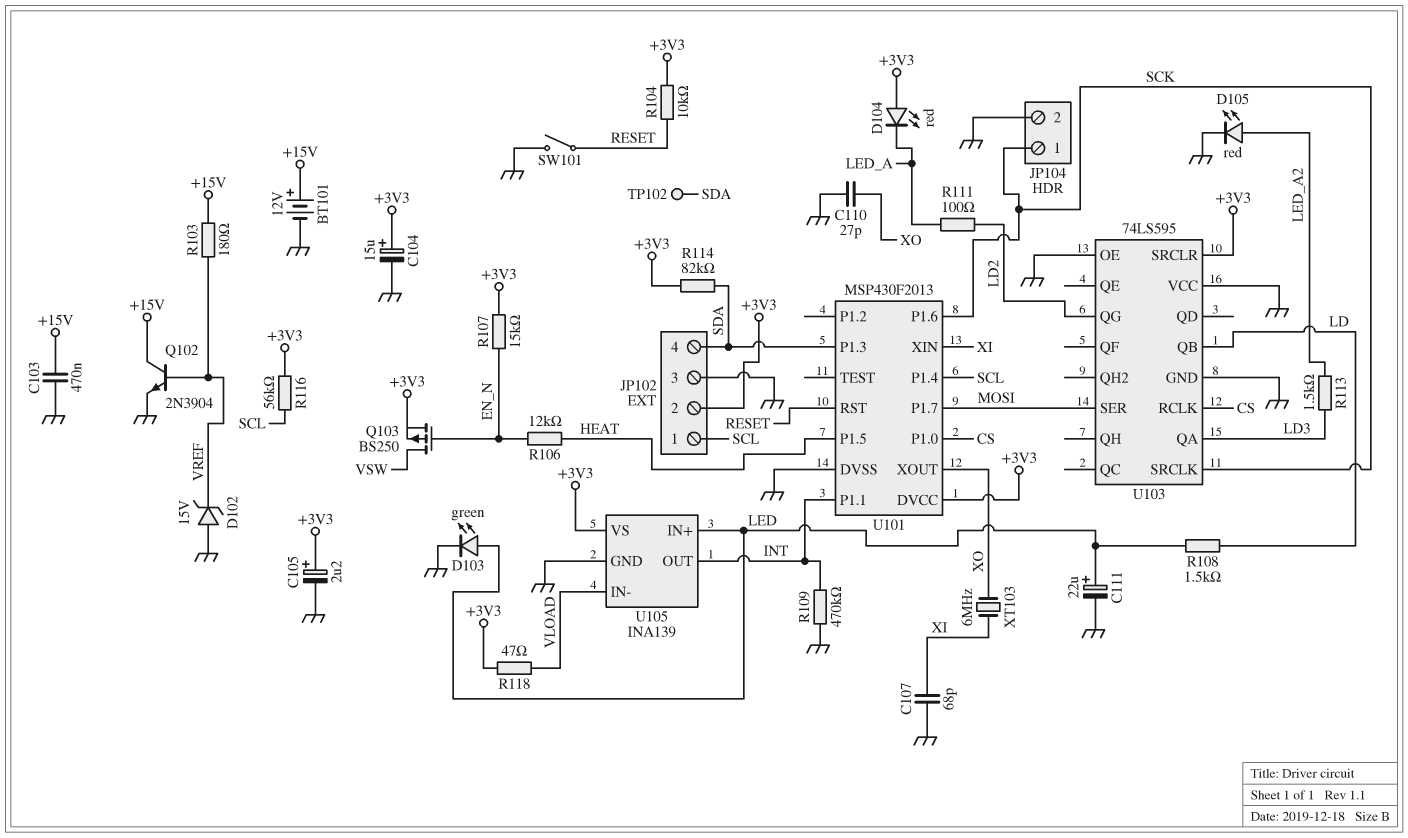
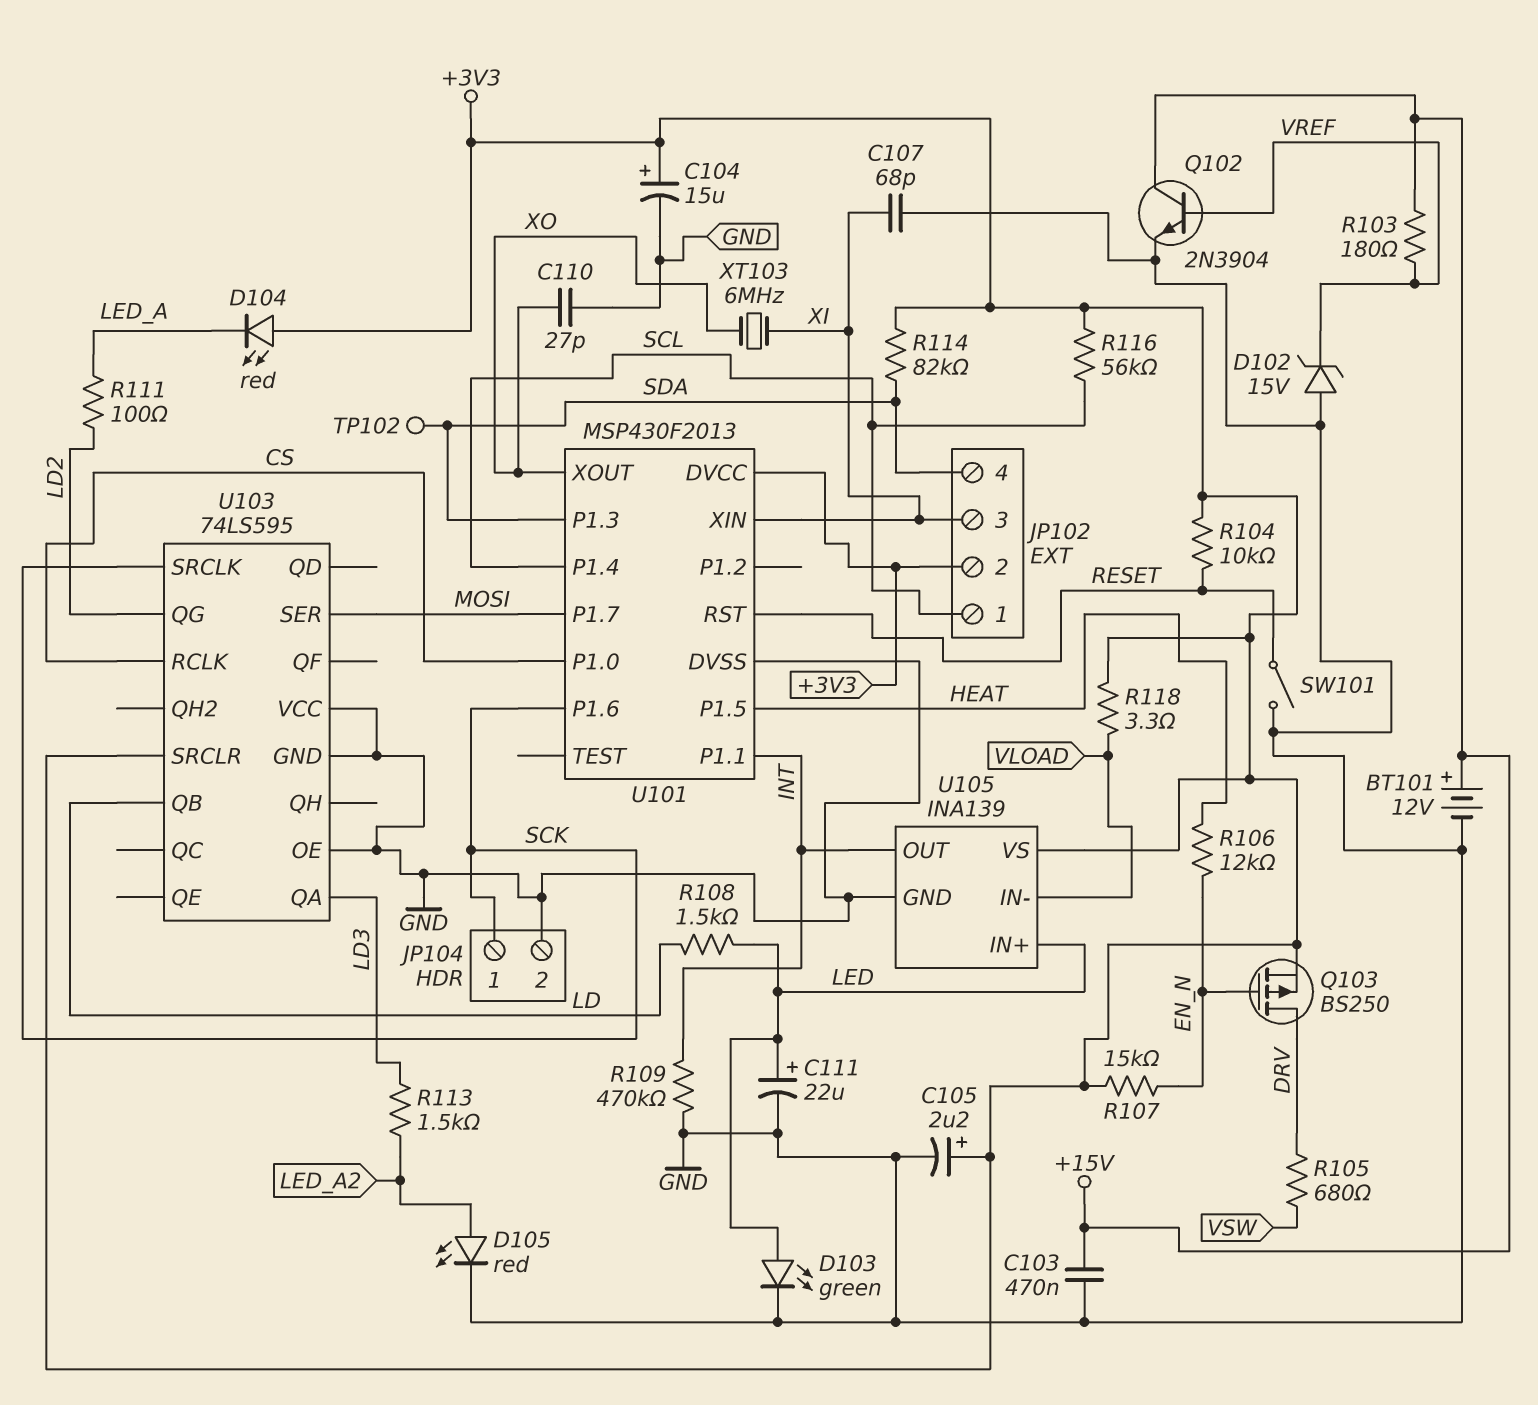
JP102 pin 3: GND -> XI
Q103: PMOS BS250 (G EN_N, D VSW, S +3V3) -> PMOS BS250 (G EN_N, D DRV, S +3V3)
R105: none -> 680 (DRV, VSW)
R118: 47 (+3V3, VLOAD) -> 3.3 (+3V3, VLOAD)

